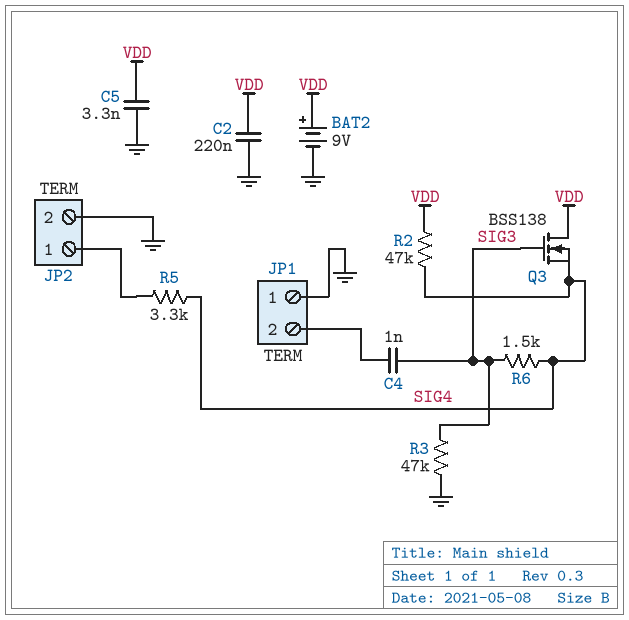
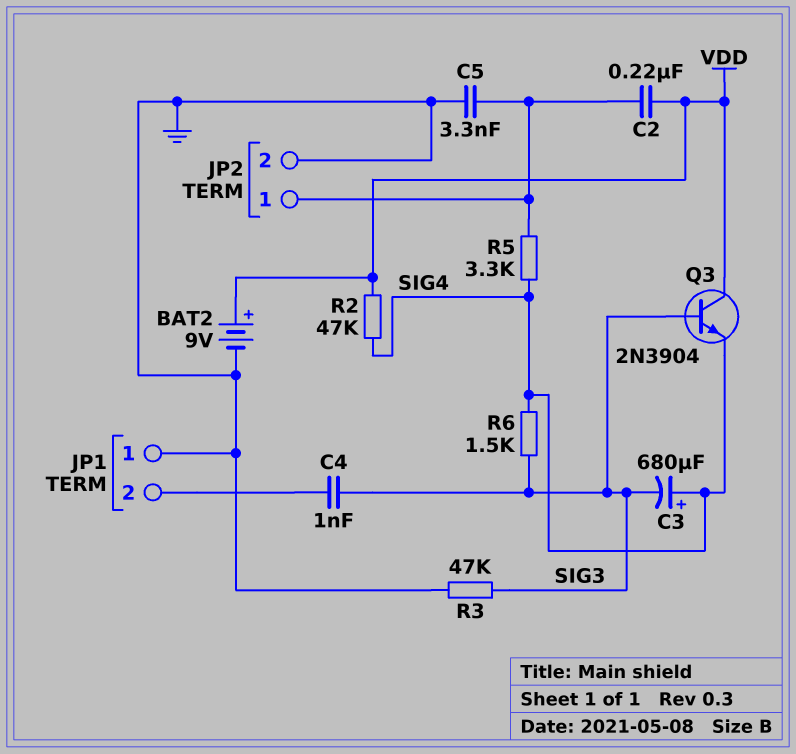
C2: 220nF (GND, VDD) -> 220nF (JP2/1, VDD)
C3: none -> 680uF (plus SIG4, minus SIG3)
C5: 3.3nF (GND, VDD) -> 3.3nF (GND, JP2/1)
Q3: NMOS BSS138 (G SIG3, D VDD, S SIG4) -> NPN 2N3904 (B SIG3, C VDD, E SIG4)

